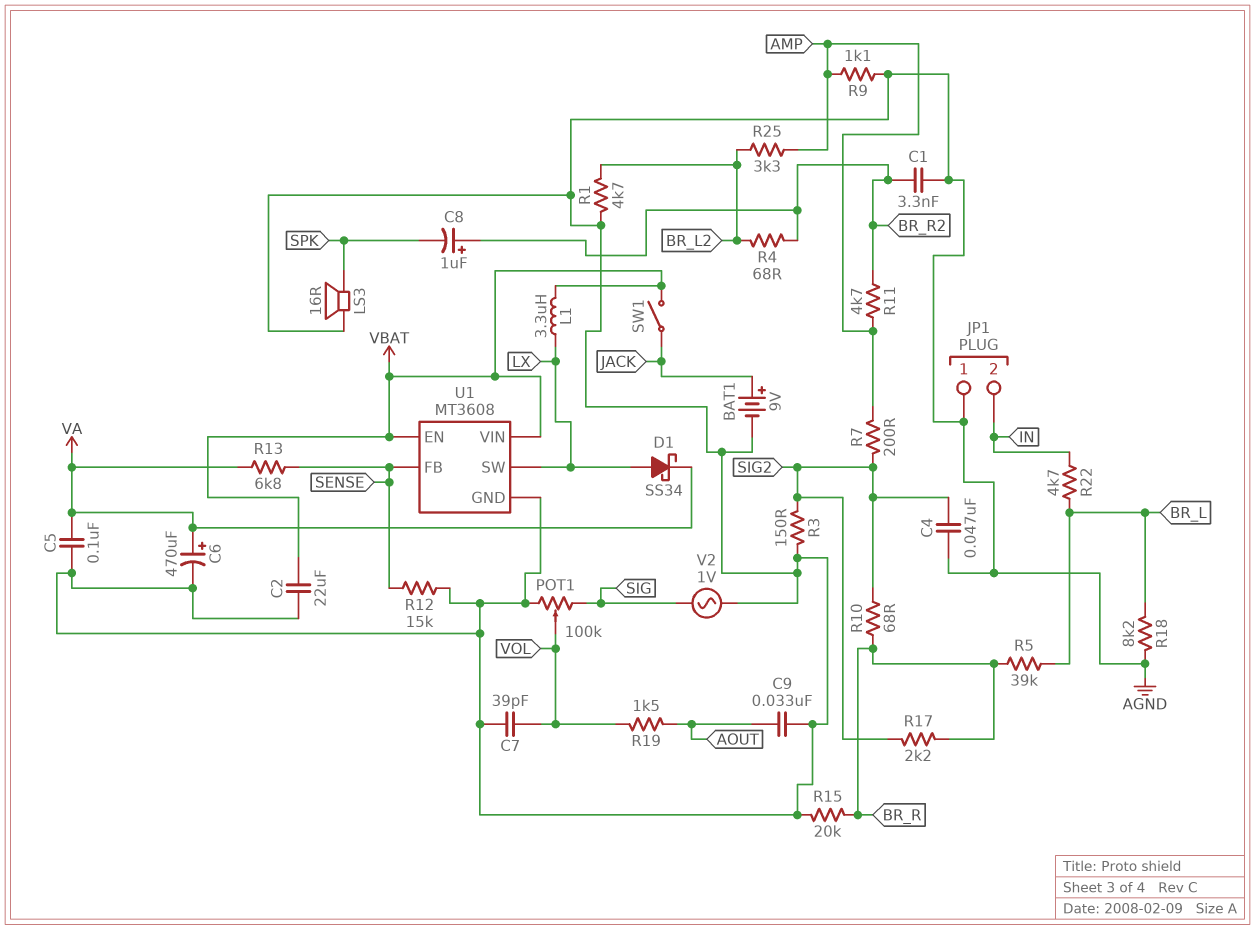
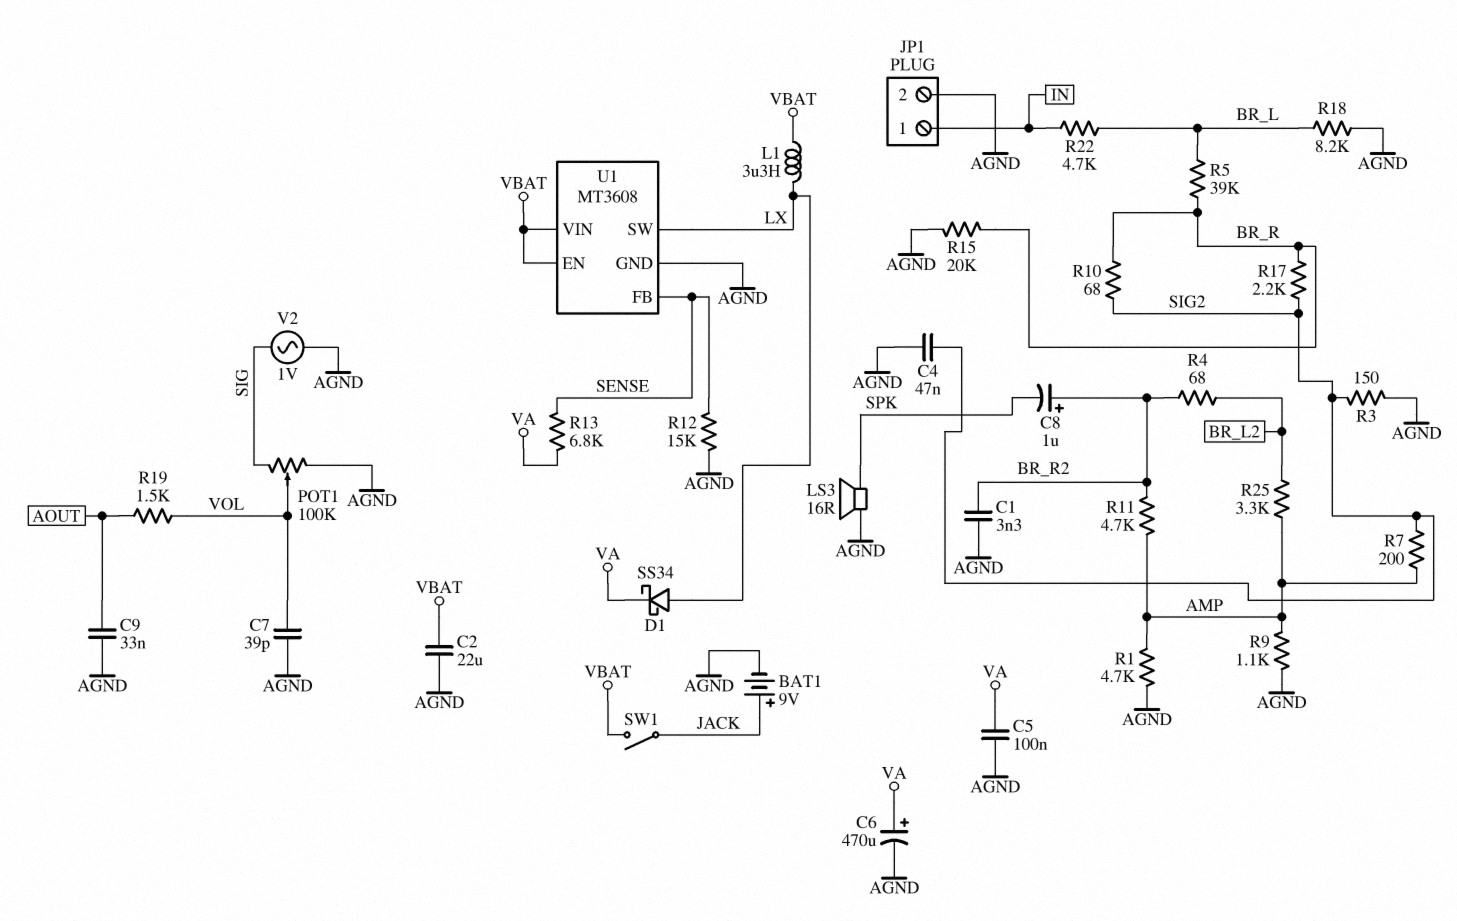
JP1 pin 1: AGND -> IN
JP1 pin 2: IN -> AGND
R1: 4.7k (AGND, BR_L2) -> 4.7k (AGND, AMP)

